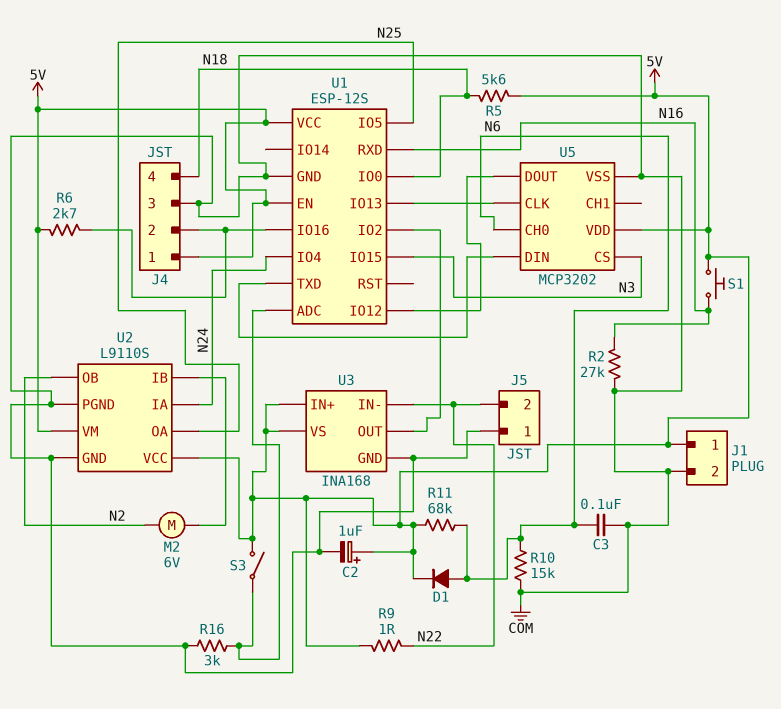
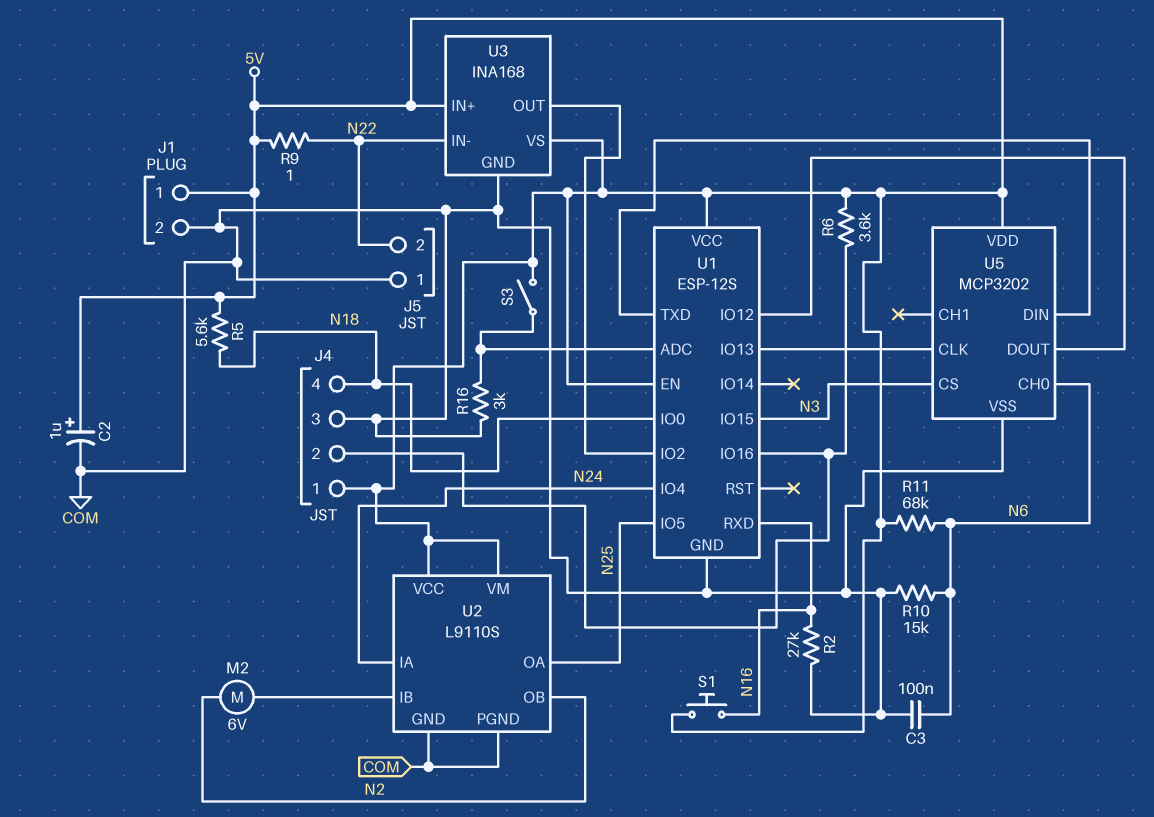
D1: diode (A N6, K 5V) -> none
R6: 2.7k (5V, J4/2) -> 3.6k (5V, J4/2)

